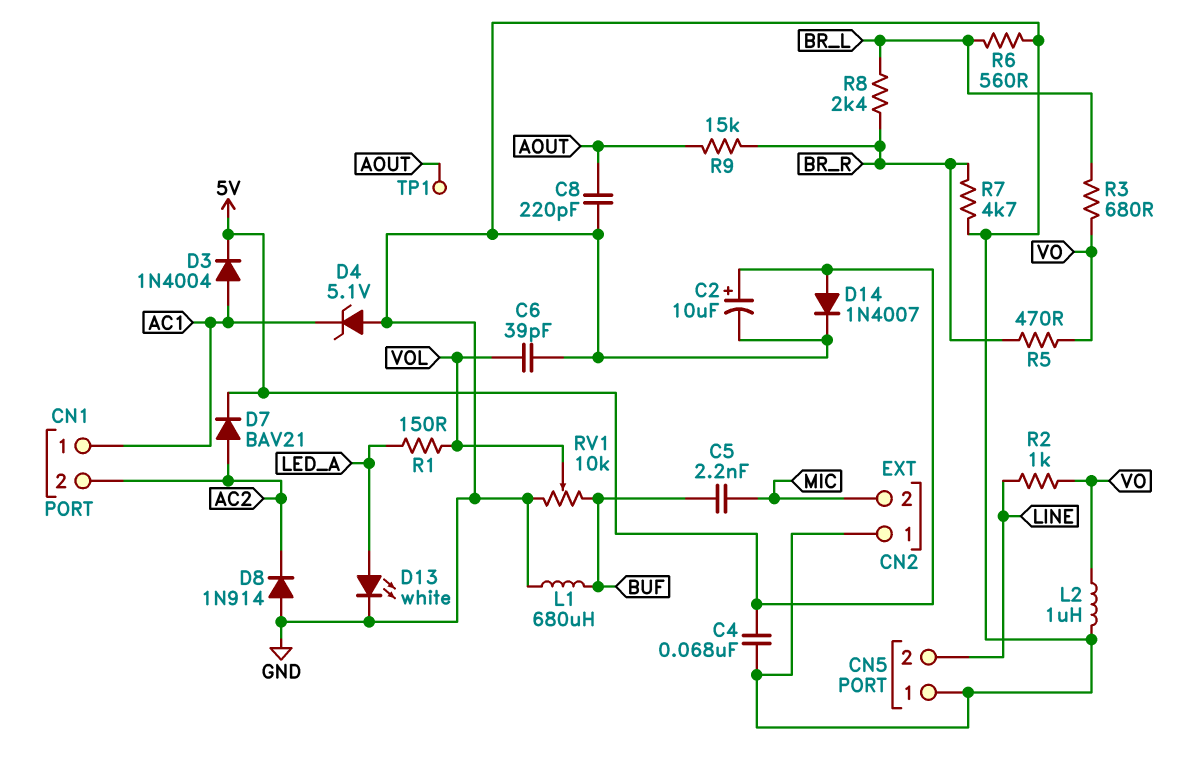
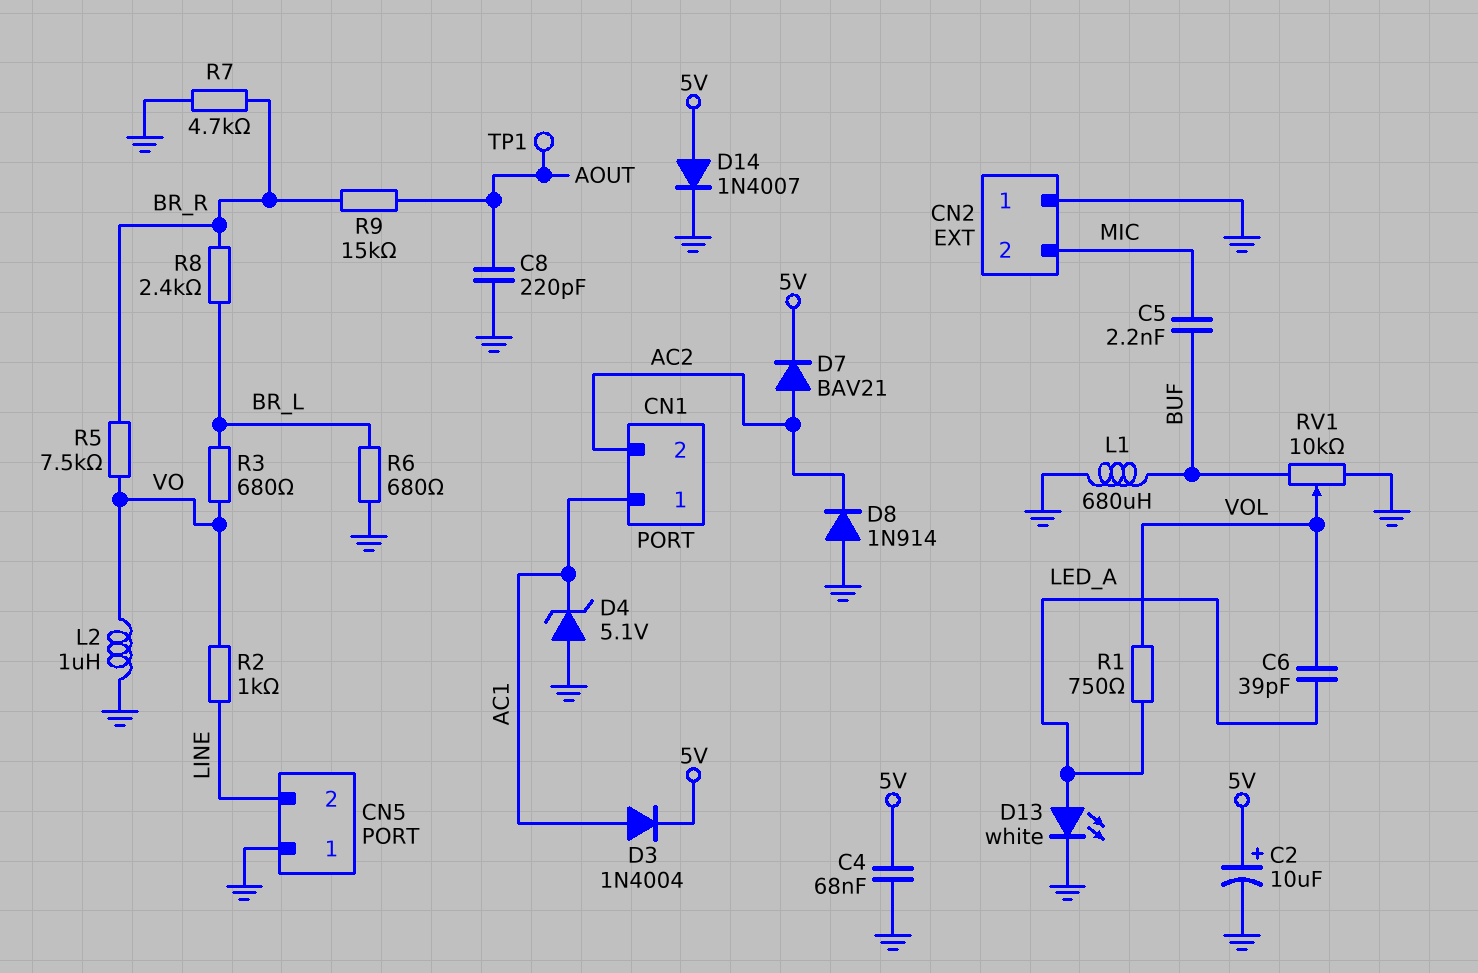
C6: 39pF (GND, VOL) -> 39pF (LED_A, VOL)
R1: 150 (LED_A, VOL) -> 750 (LED_A, VOL)
R5: 470 (BR_R, VO) -> 7.5k (BR_R, VO)
R6: 560 (BR_L, GND) -> 680 (BR_L, GND)

